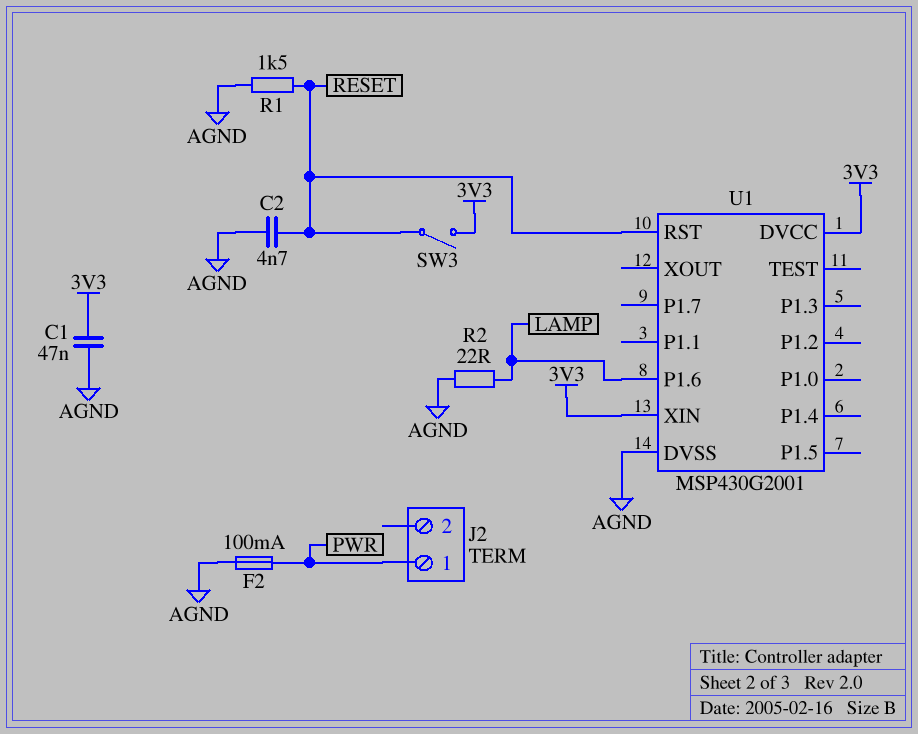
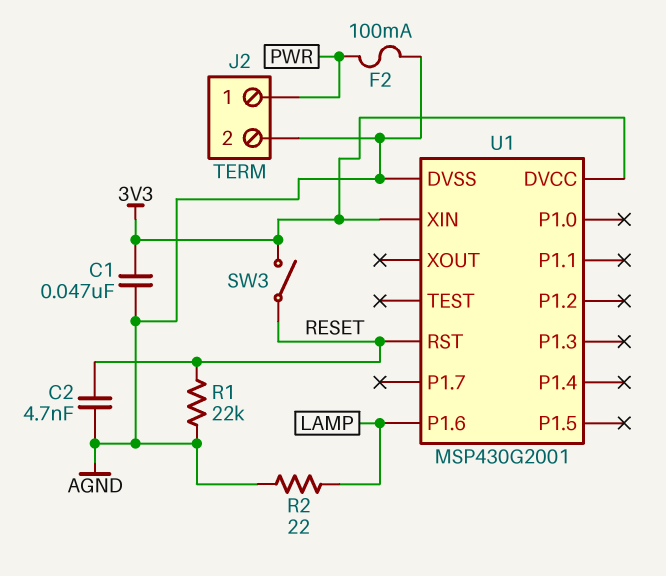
J2 pin 2: none -> AGND
R1: 1.5k (AGND, RESET) -> 22k (AGND, RESET)

